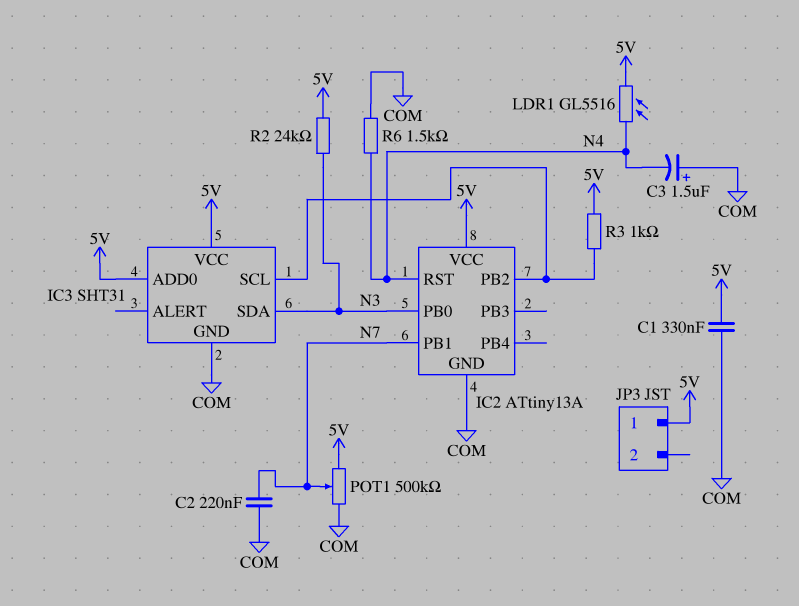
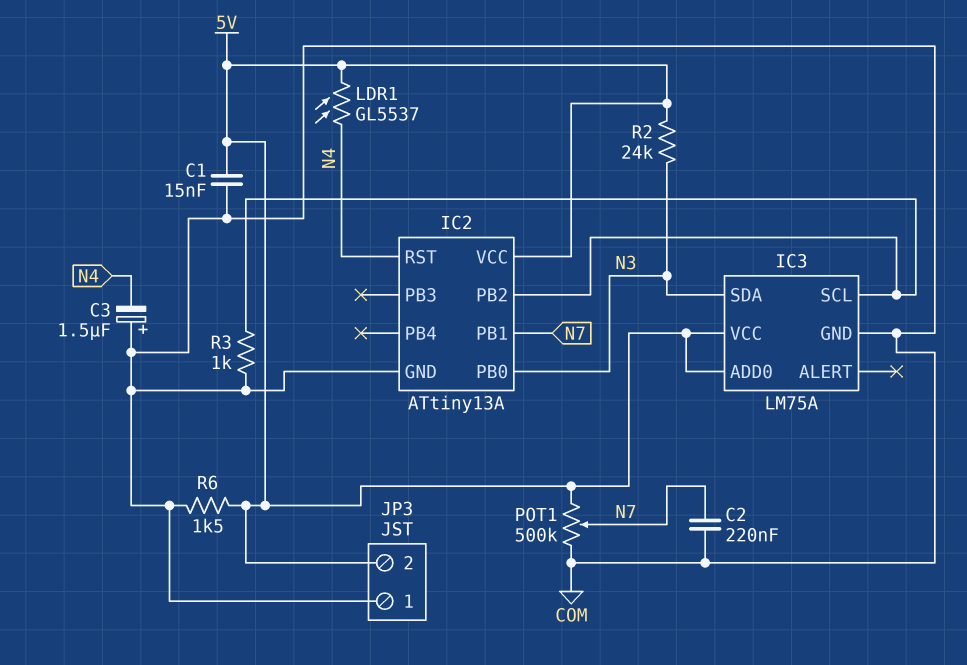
C1: 330nF (5V, COM) -> 15nF (5V, COM)
IC3: SHT31 -> LM75A
JP3 pin 1: 5V -> COM
JP3 pin 2: none -> 5V
LDR1: GL5516 (5V, N4) -> GL5537 (5V, N4)
R3: 1k (5V, IC2/PB2) -> 1k (COM, IC2/PB2)
R6: 1.5k (COM, N4) -> 1.5k (5V, COM)

